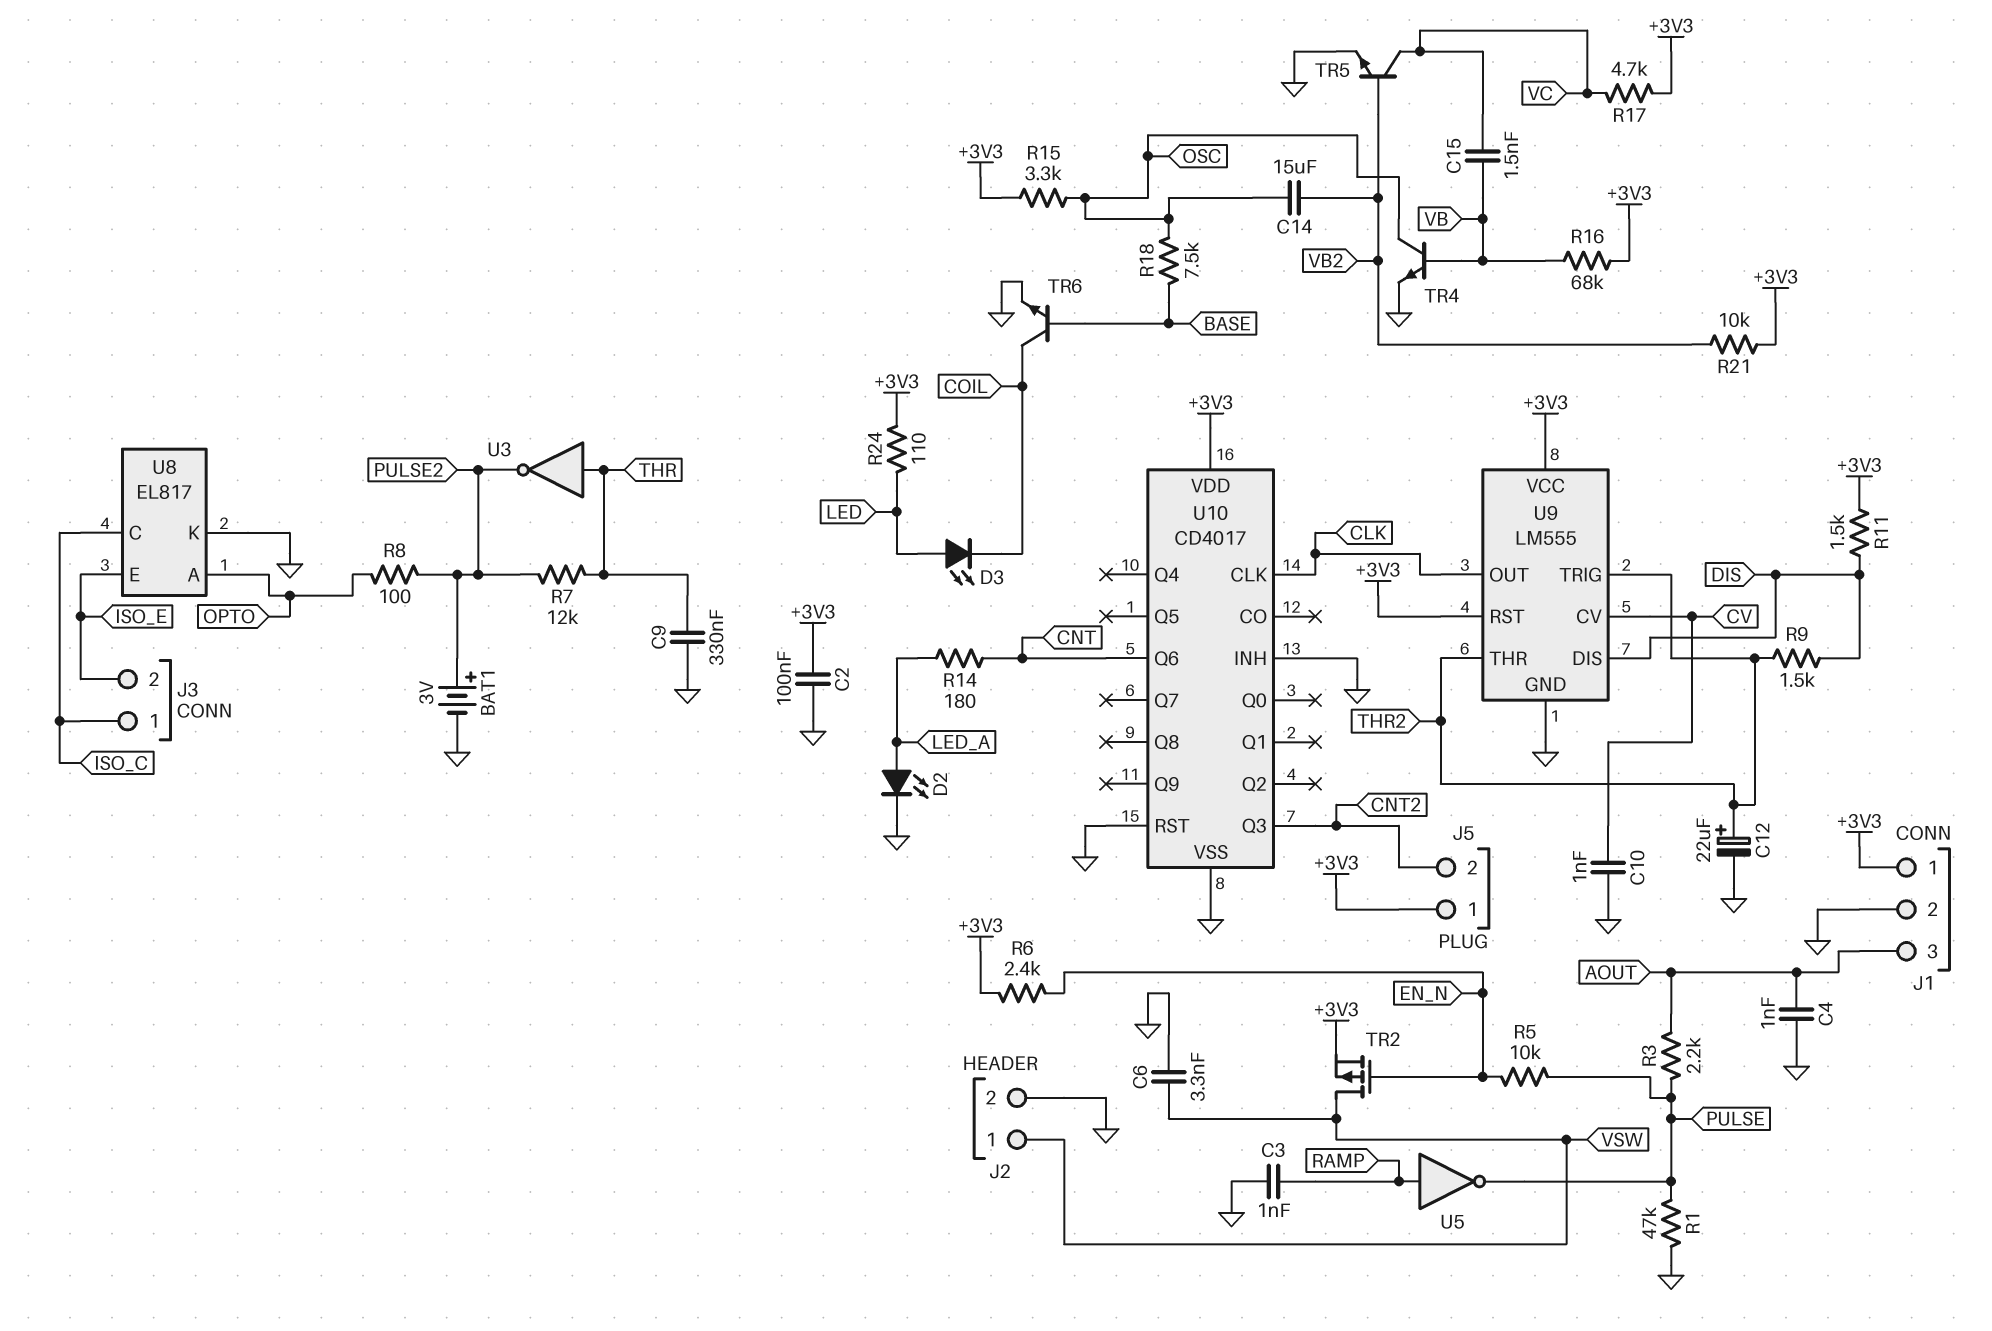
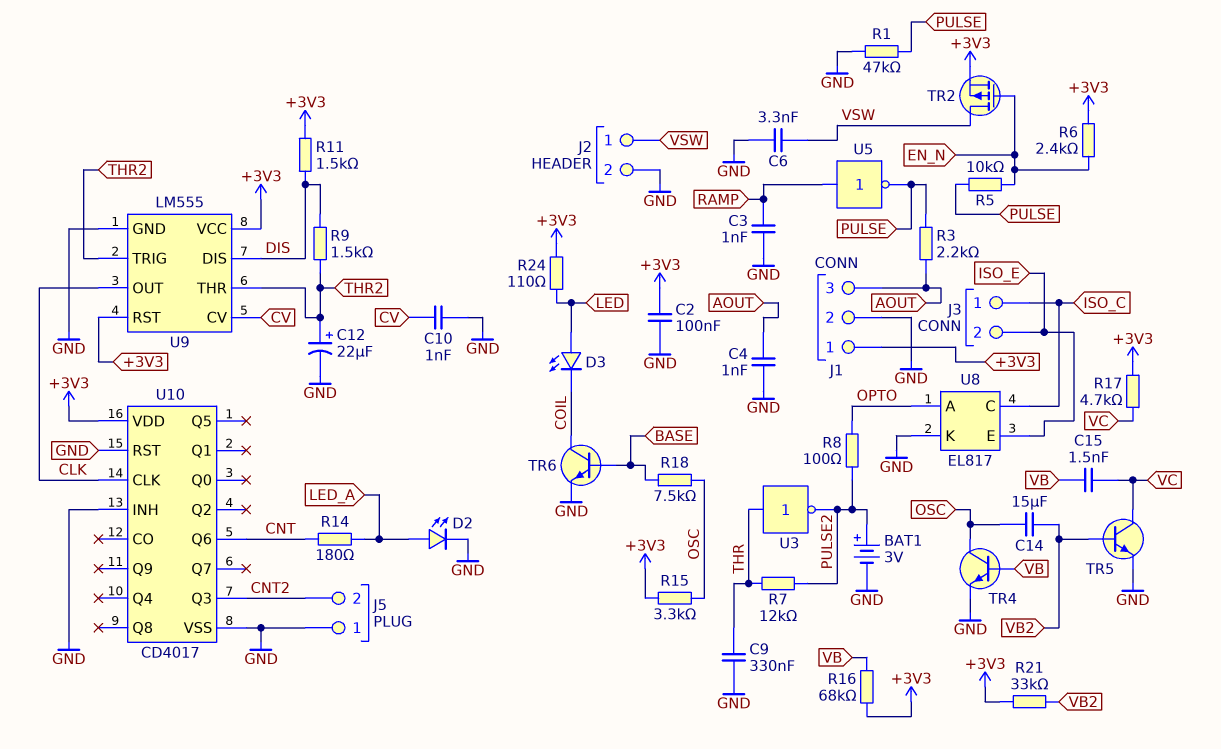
J5 pin 1: +3V3 -> GND
R21: 10k (+3V3, VB2) -> 33k (+3V3, VB2)

